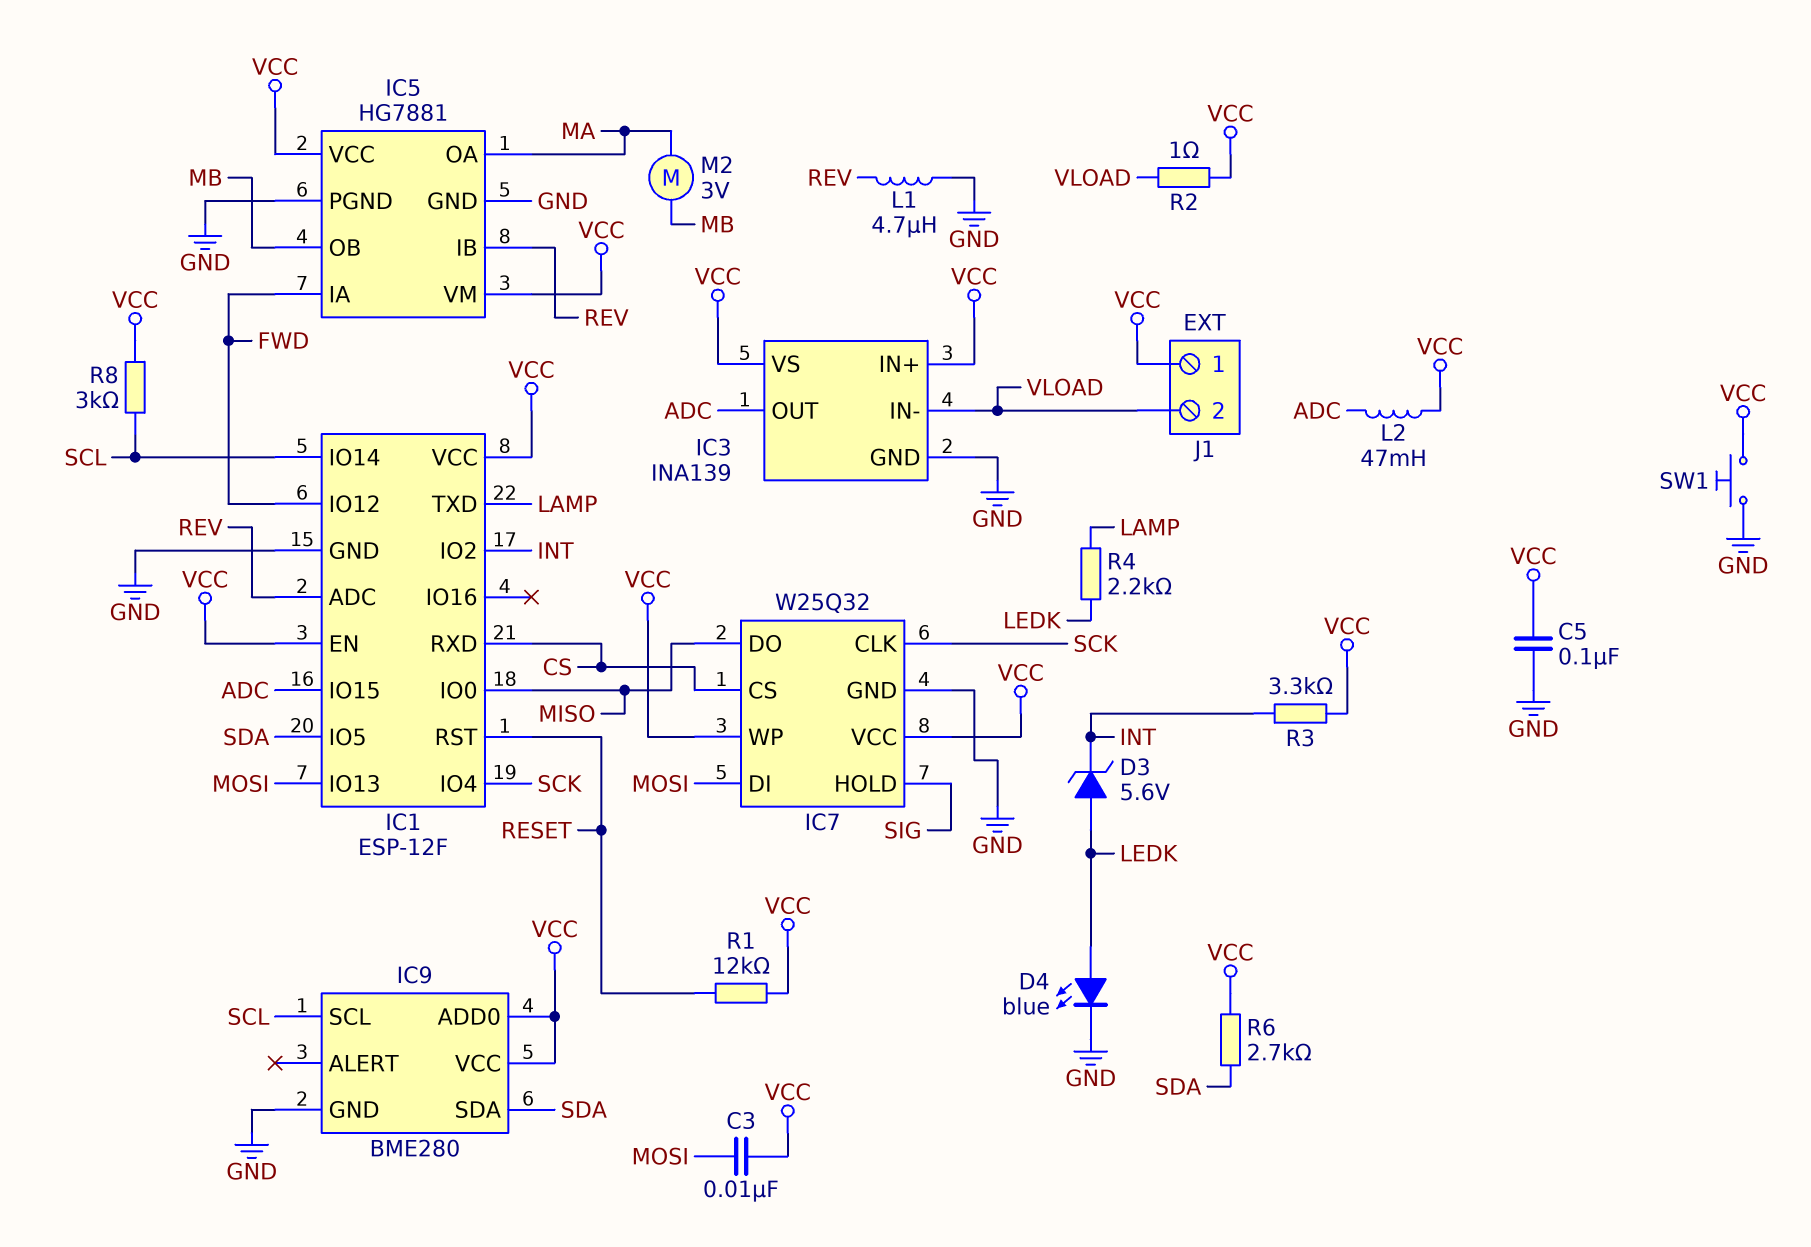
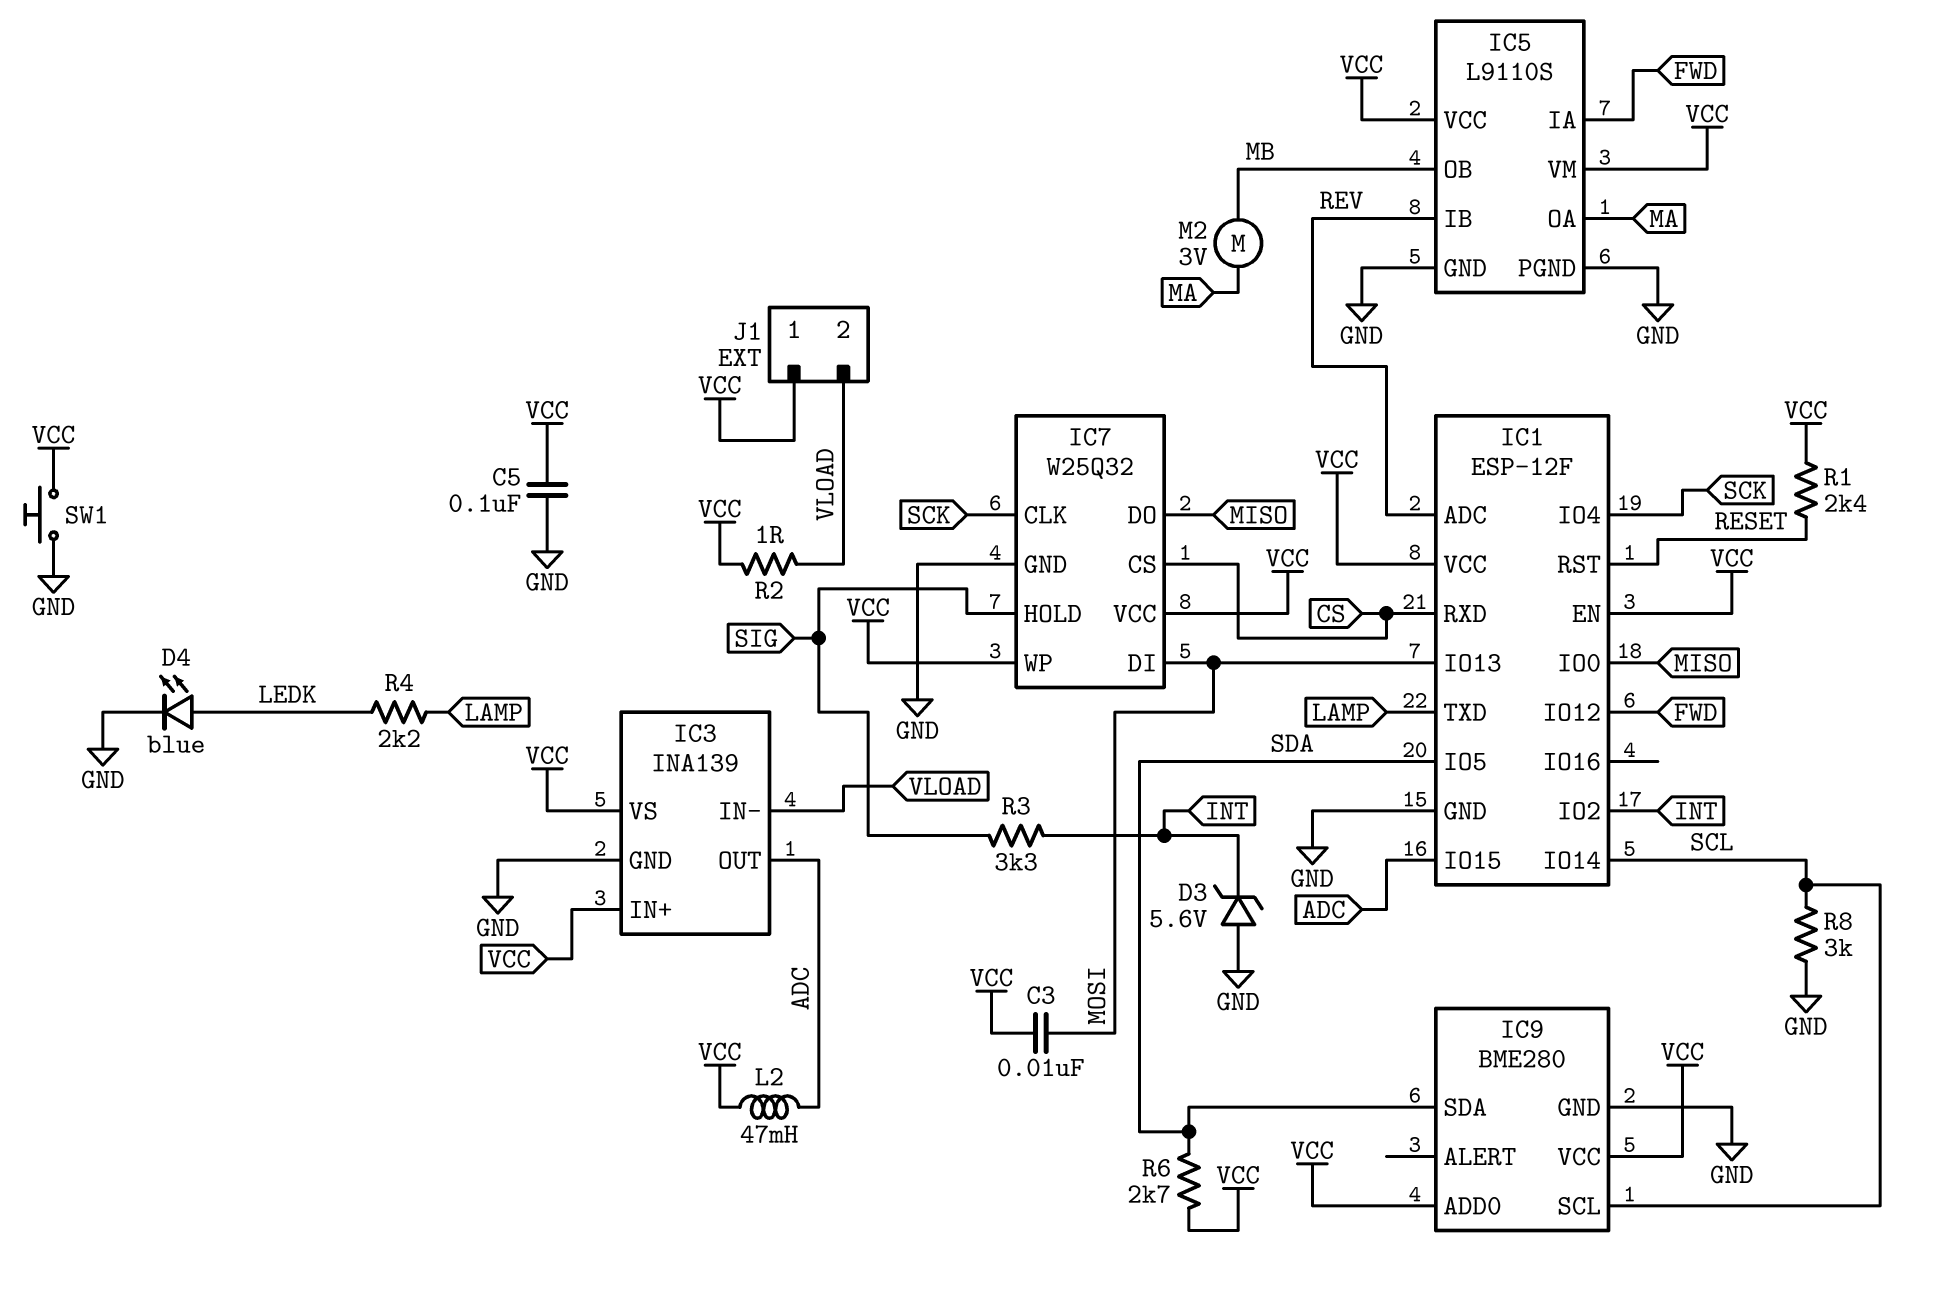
D3: zener 5.6V (A LEDK, K INT) -> zener 5.6V (A GND, K INT)
IC5: HG7881 -> L9110S
L1: 4.7uH (GND, REV) -> none
R1: 12k (RESET, VCC) -> 2.4k (RESET, VCC)
R3: 3.3k (INT, VCC) -> 3.3k (INT, SIG)
R8: 3k (SCL, VCC) -> 3k (GND, SCL)

